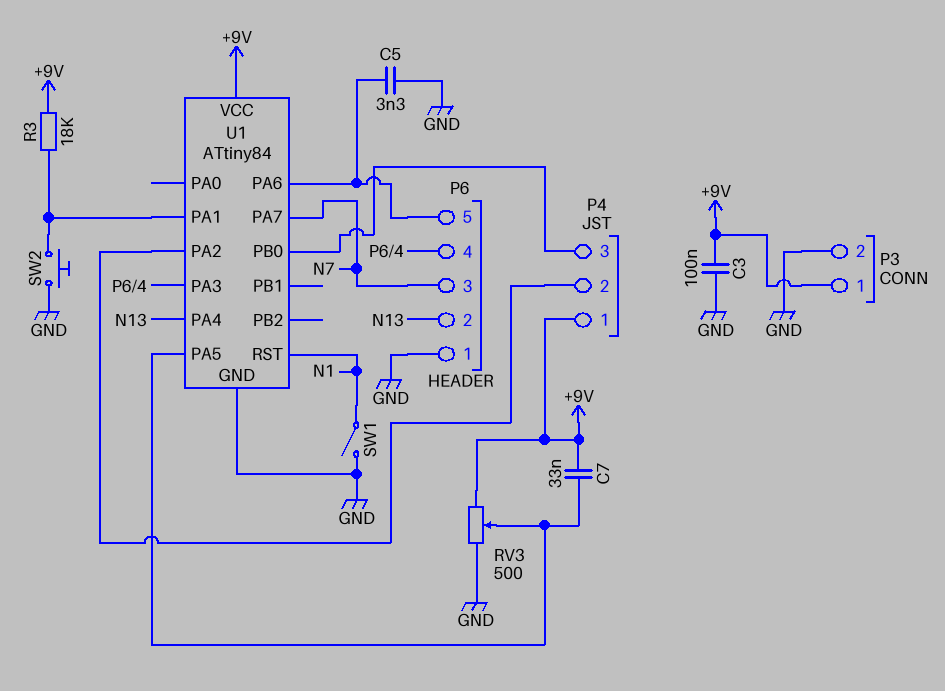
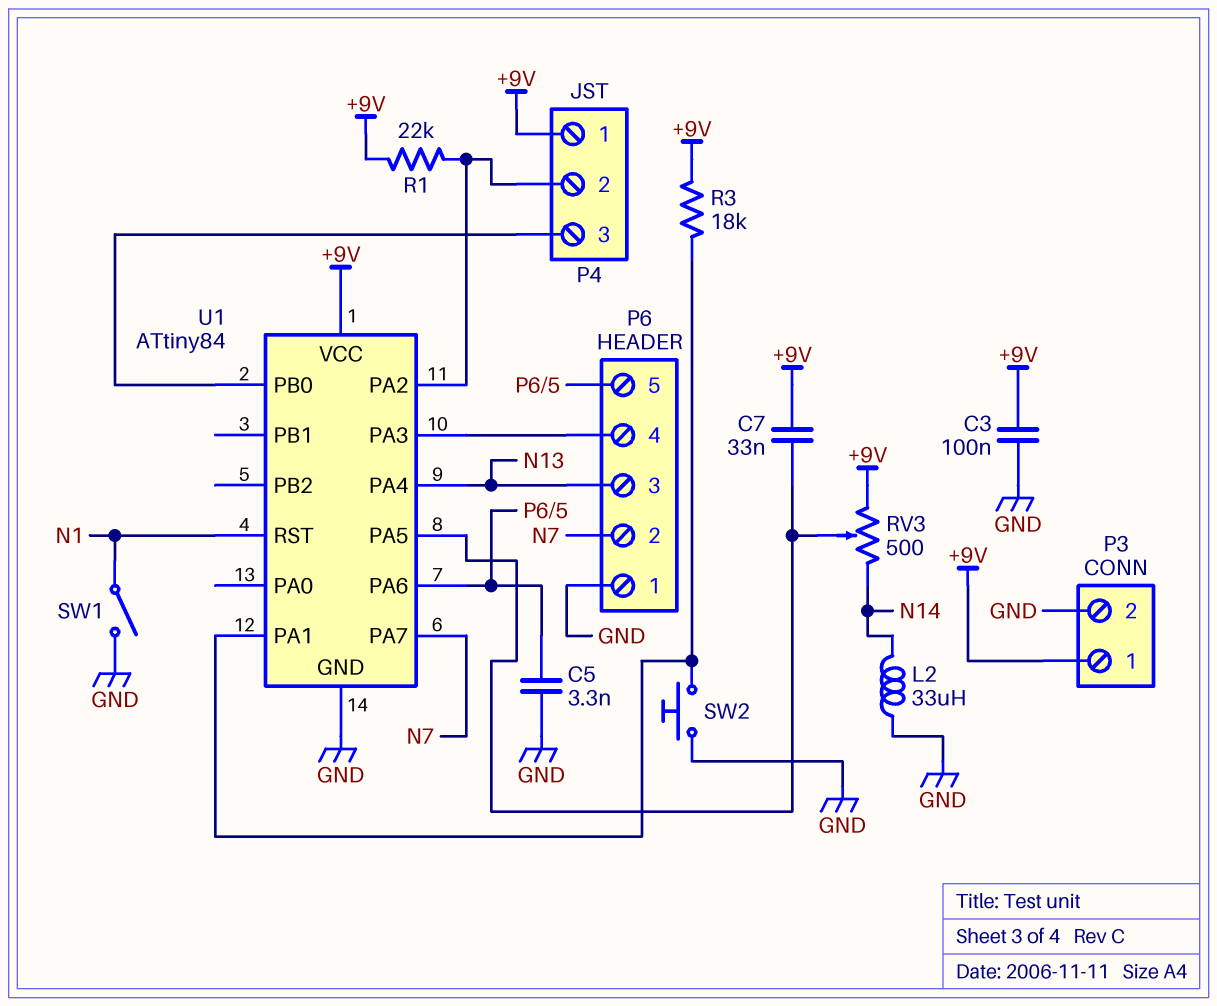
L2: none -> 33uH (GND, N14)
P6 pin 2: N13 -> N7
P6 pin 3: N7 -> N13
R1: none -> 22k (+9V, P4/2)
RV3: 500 (+9V, GND, wiper U1/PA5) -> 500 (+9V, N14, wiper U1/PA5)

